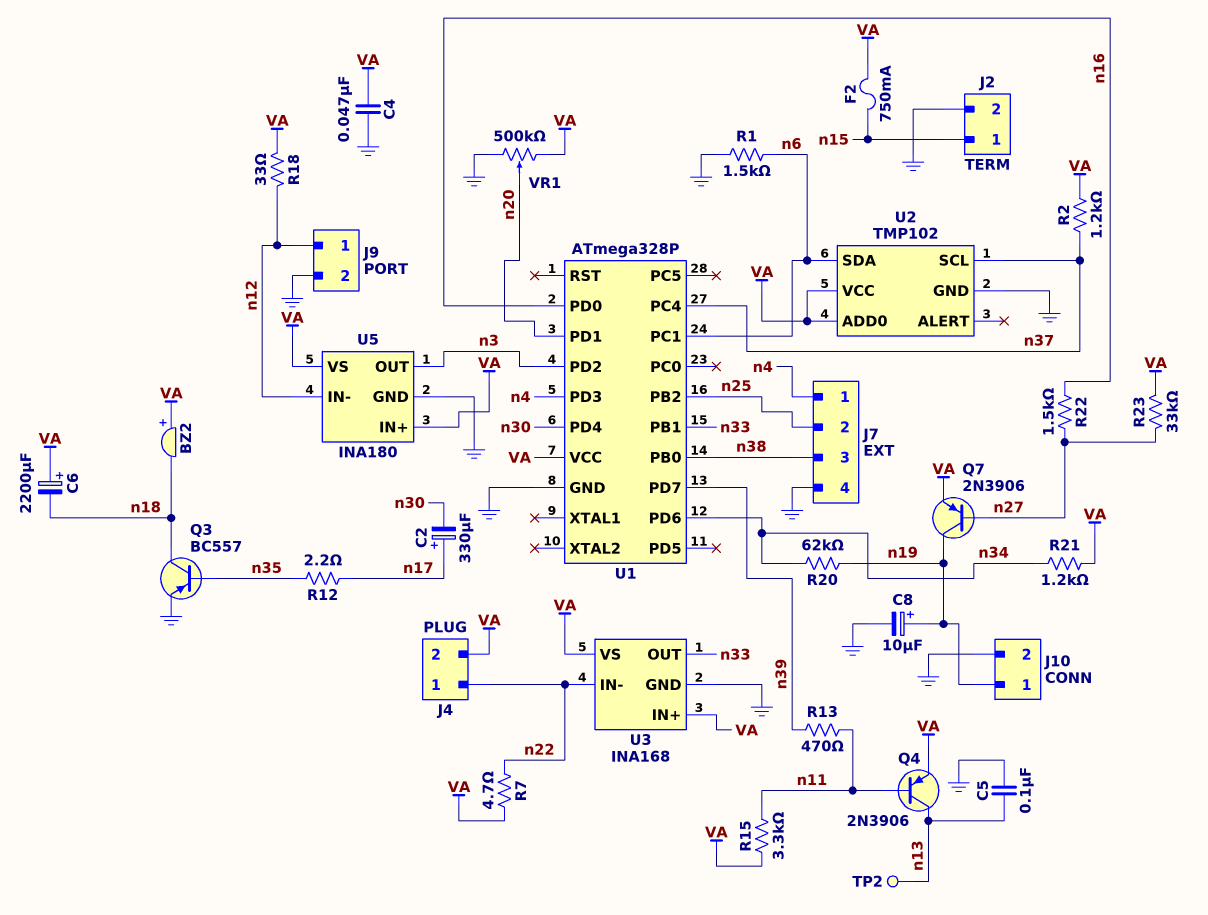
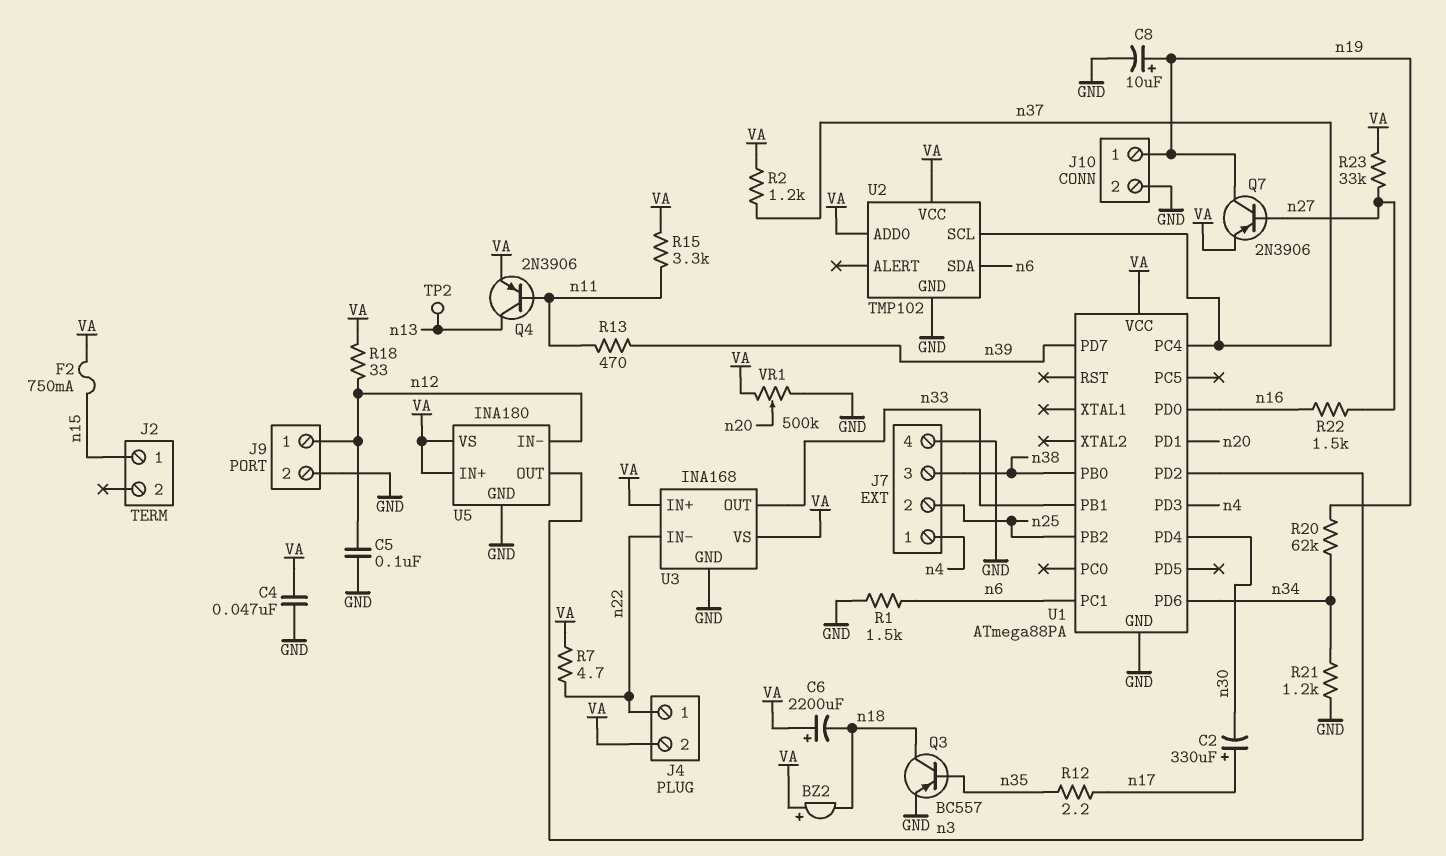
C5: 100nF (GND, n13) -> 100nF (GND, n12)
J2 pin 2: GND -> none
R21: 1.2k (VA, n34) -> 1.2k (GND, n34)
U1: ATmega328P -> ATmega88PA

